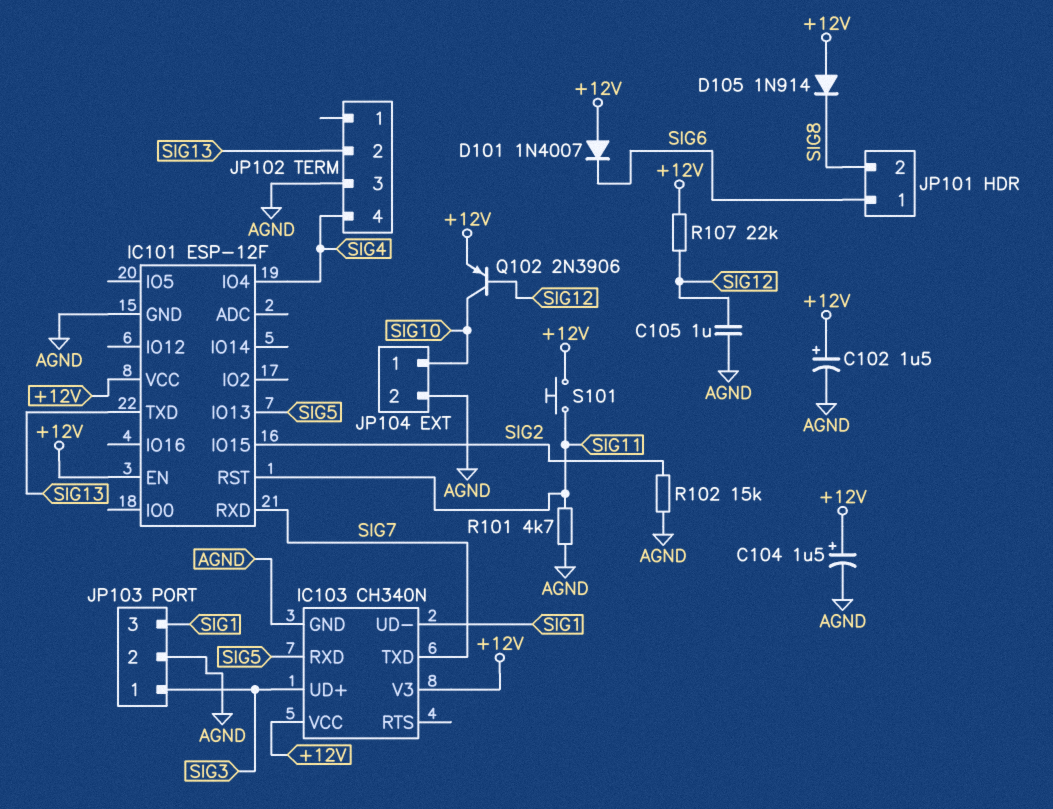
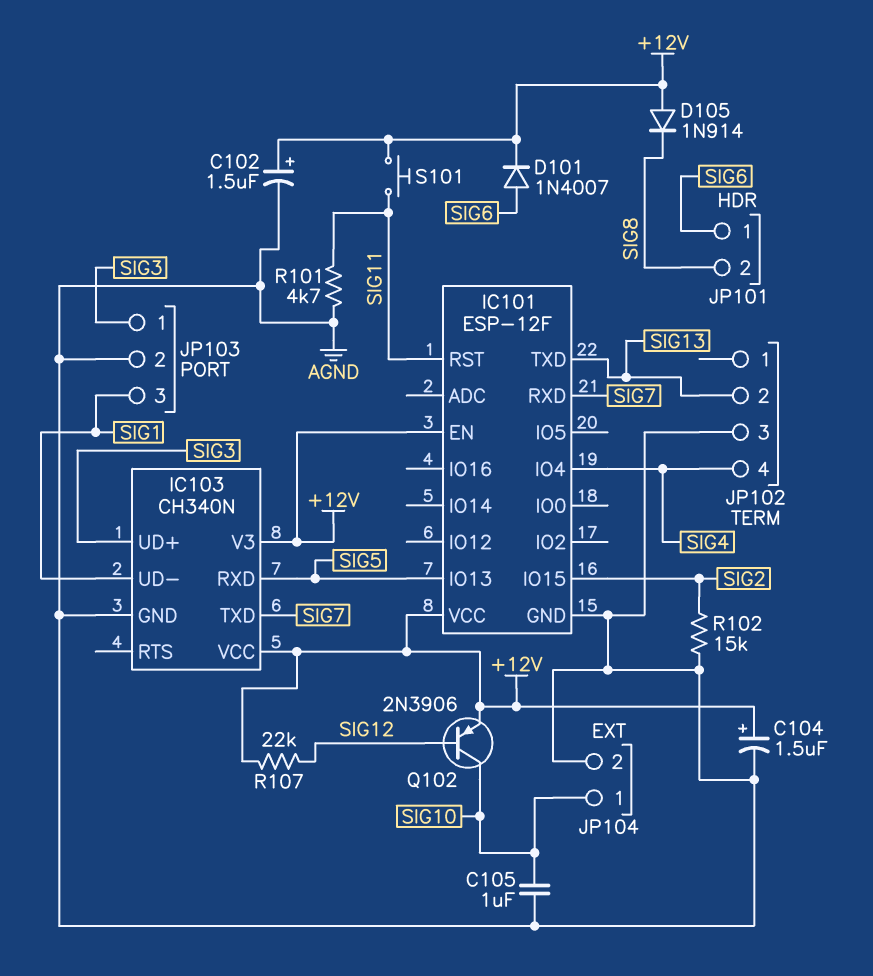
C105: 1uF (AGND, SIG12) -> 1uF (AGND, SIG10)
D101: diode 1N4007 (A +12V, K SIG6) -> diode 1N4007 (A SIG6, K +12V)

